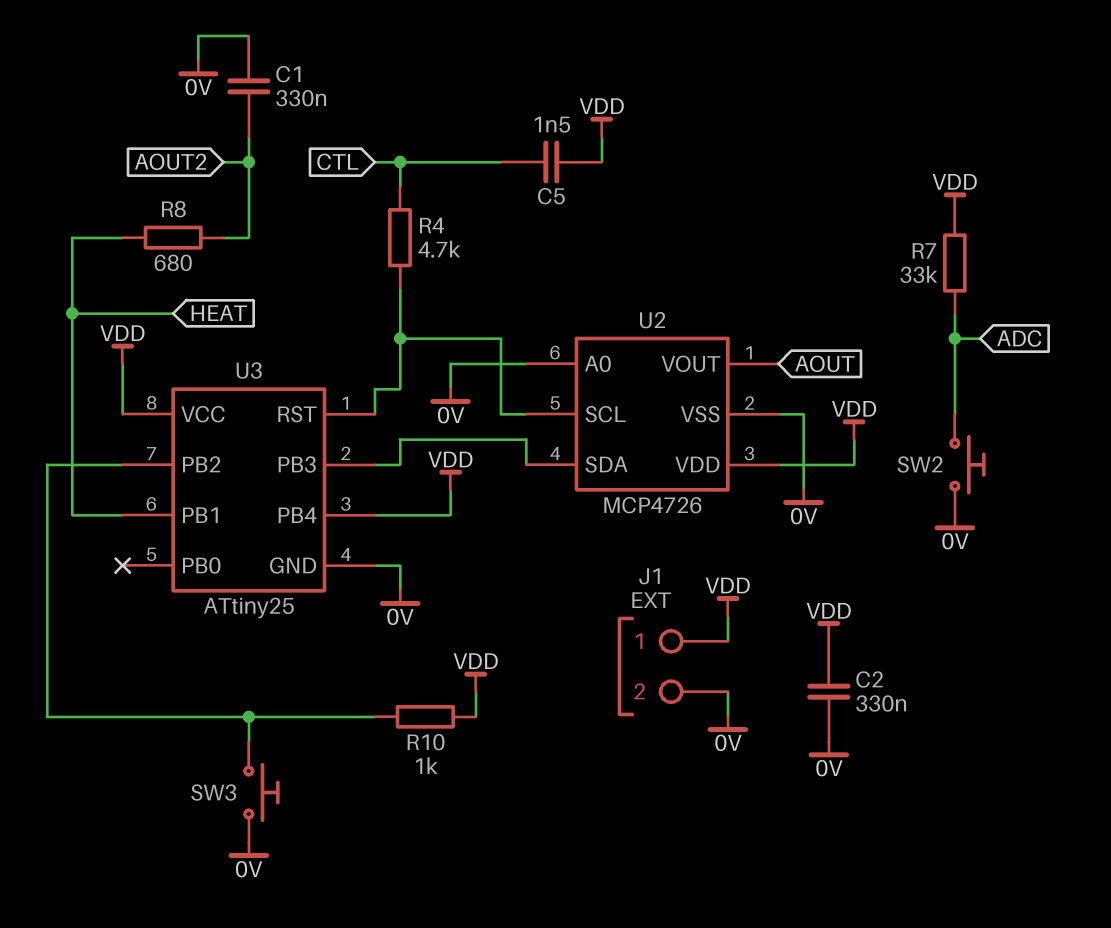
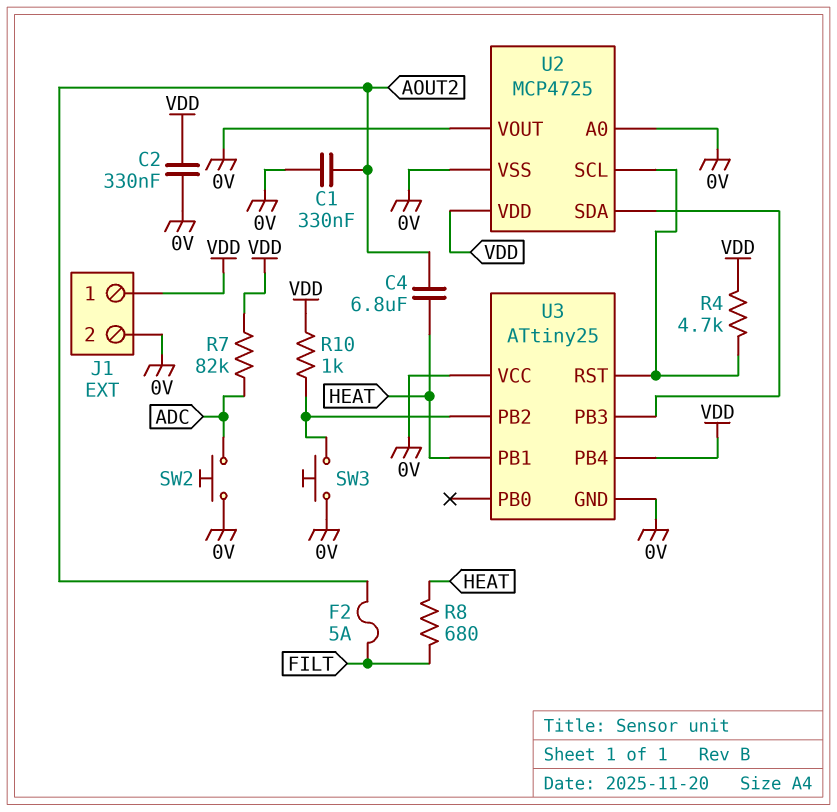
C4: none -> 6.8uF (AOUT2, HEAT)
C5: 1.5nF (CTL, VDD) -> none
F2: none -> 5A (AOUT2, FILT)
R4: 4.7k (CTL, U2/SCL) -> 4.7k (U2/SCL, VDD)
R7: 33k (ADC, VDD) -> 82k (ADC, VDD)
R8: 680 (AOUT2, HEAT) -> 680 (FILT, HEAT)
U2: MCP4726 -> MCP4725
U2 pin VOUT: AOUT -> 0V
U3 pin VCC: VDD -> 0V

